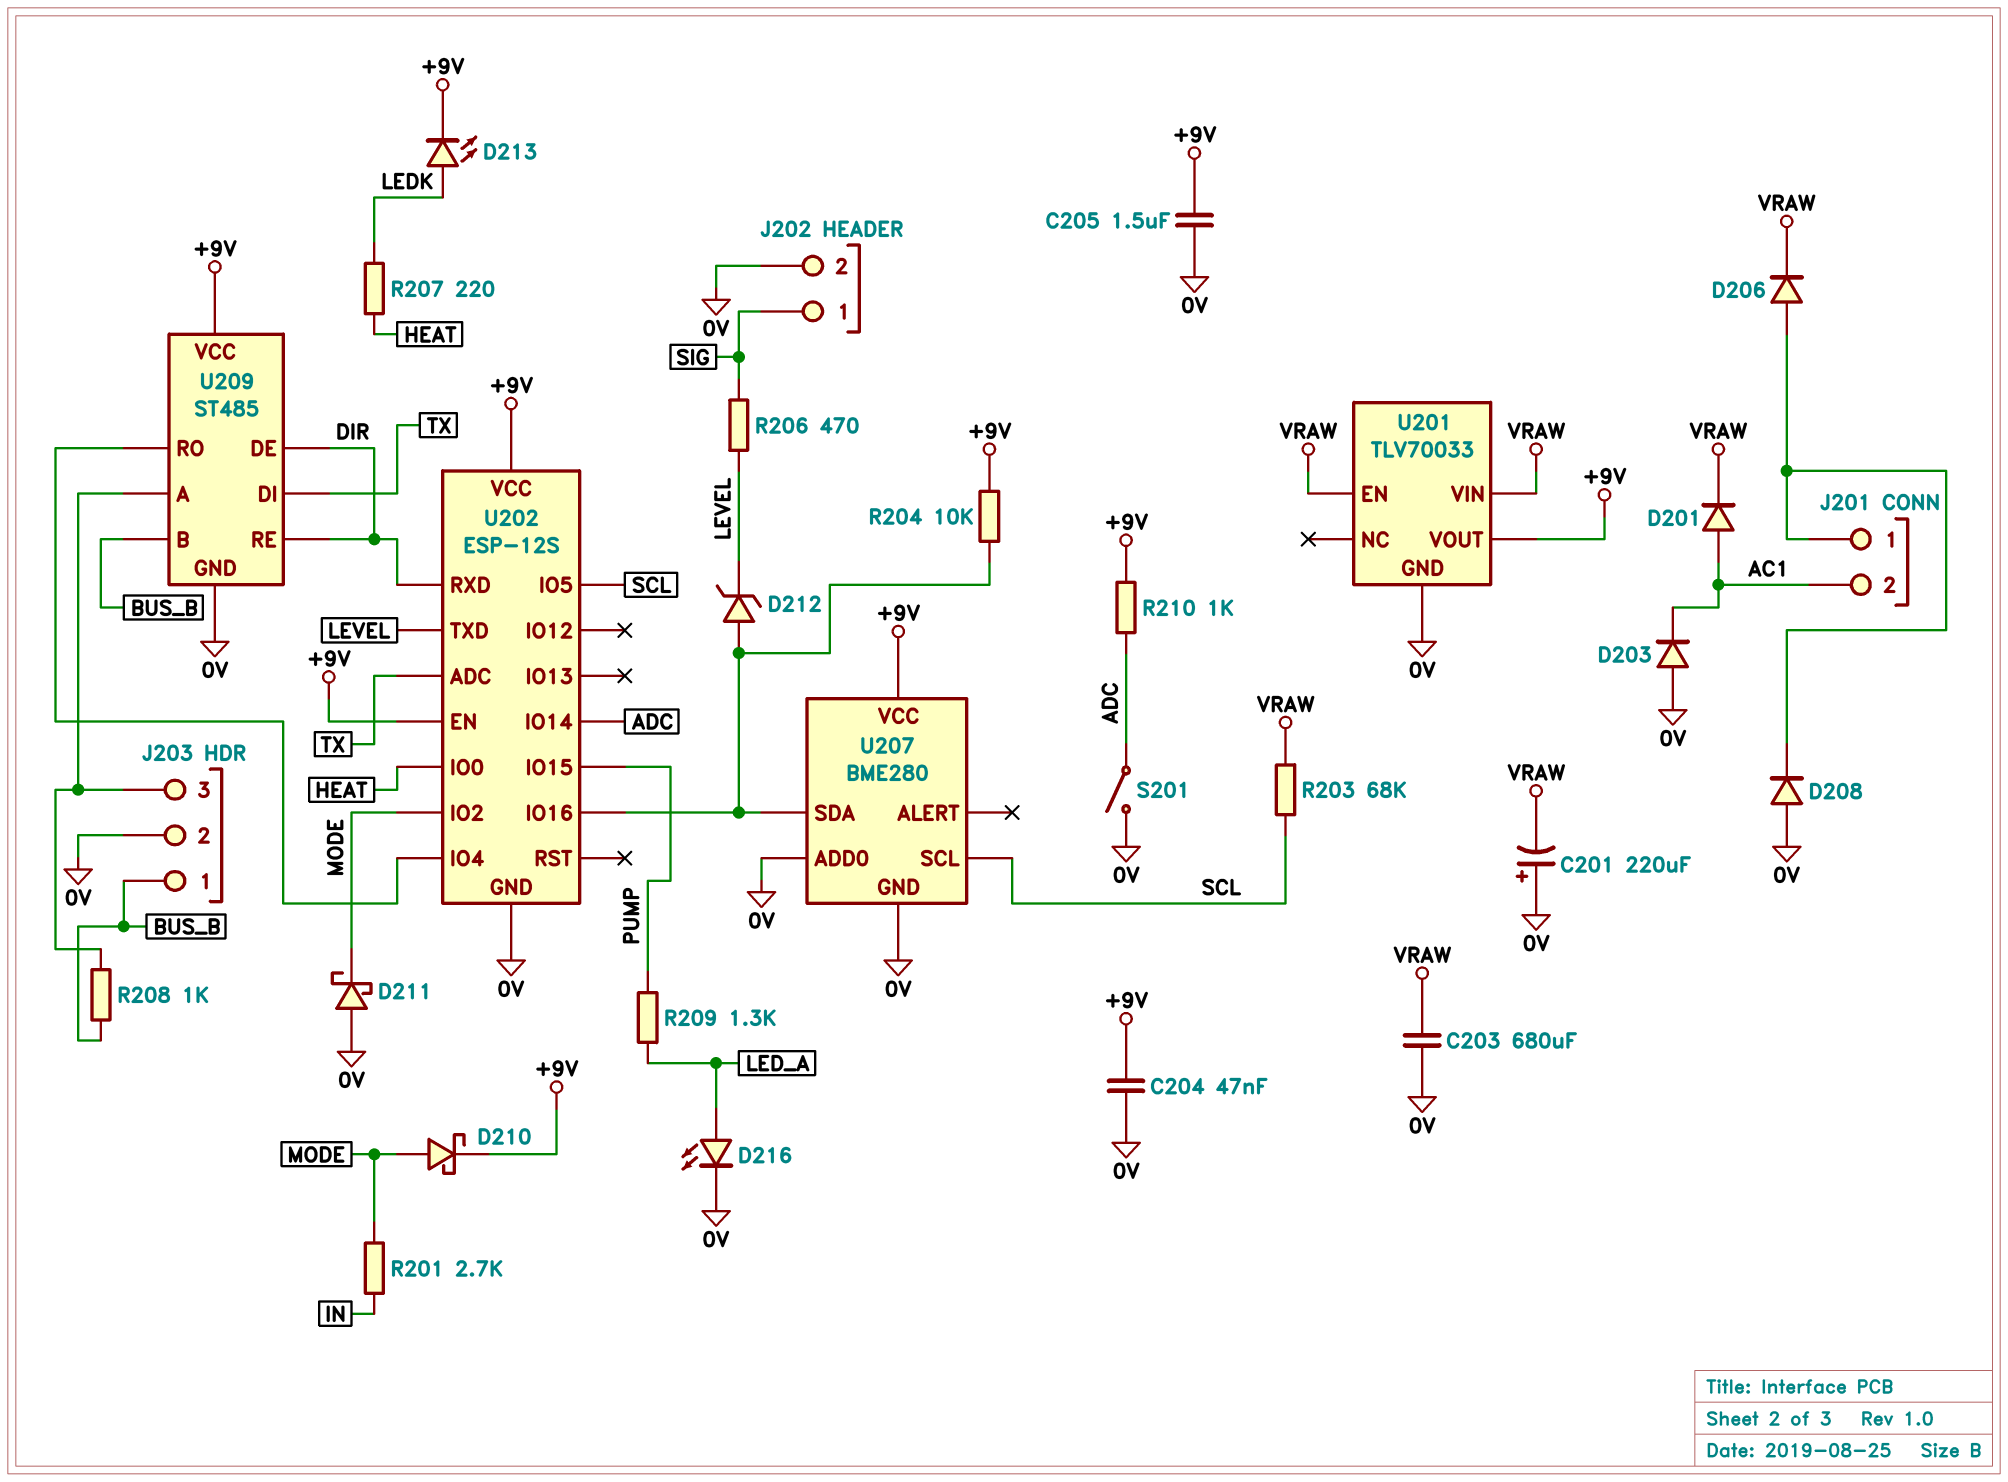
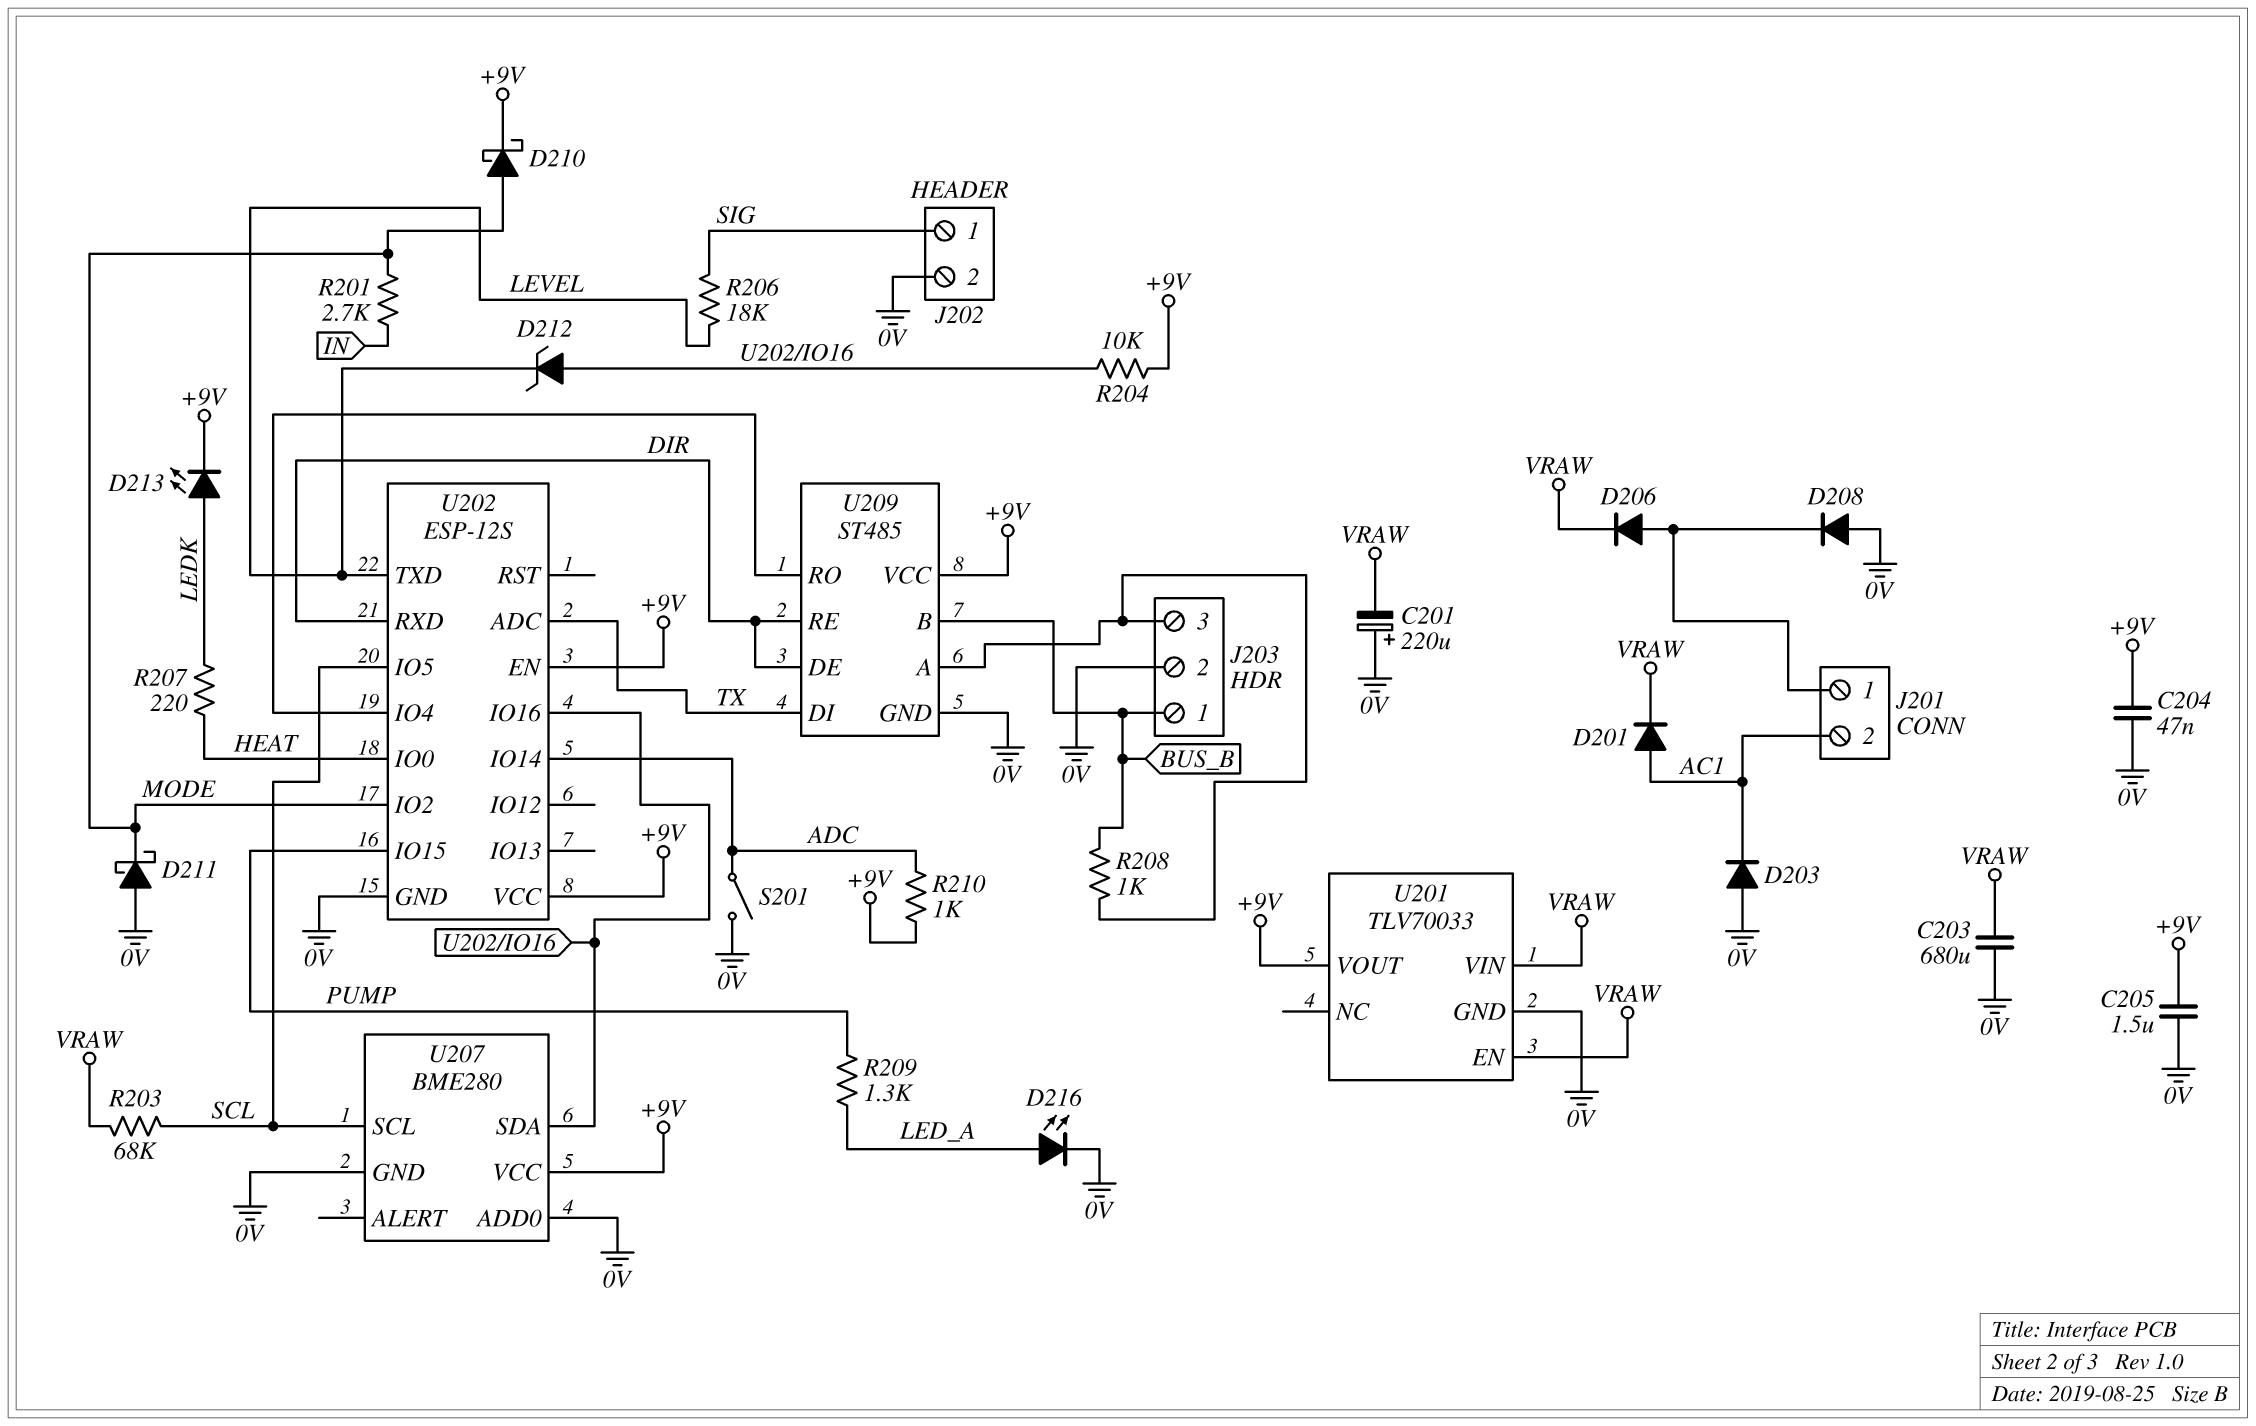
R206: 470 (LEVEL, SIG) -> 18k (LEVEL, SIG)

